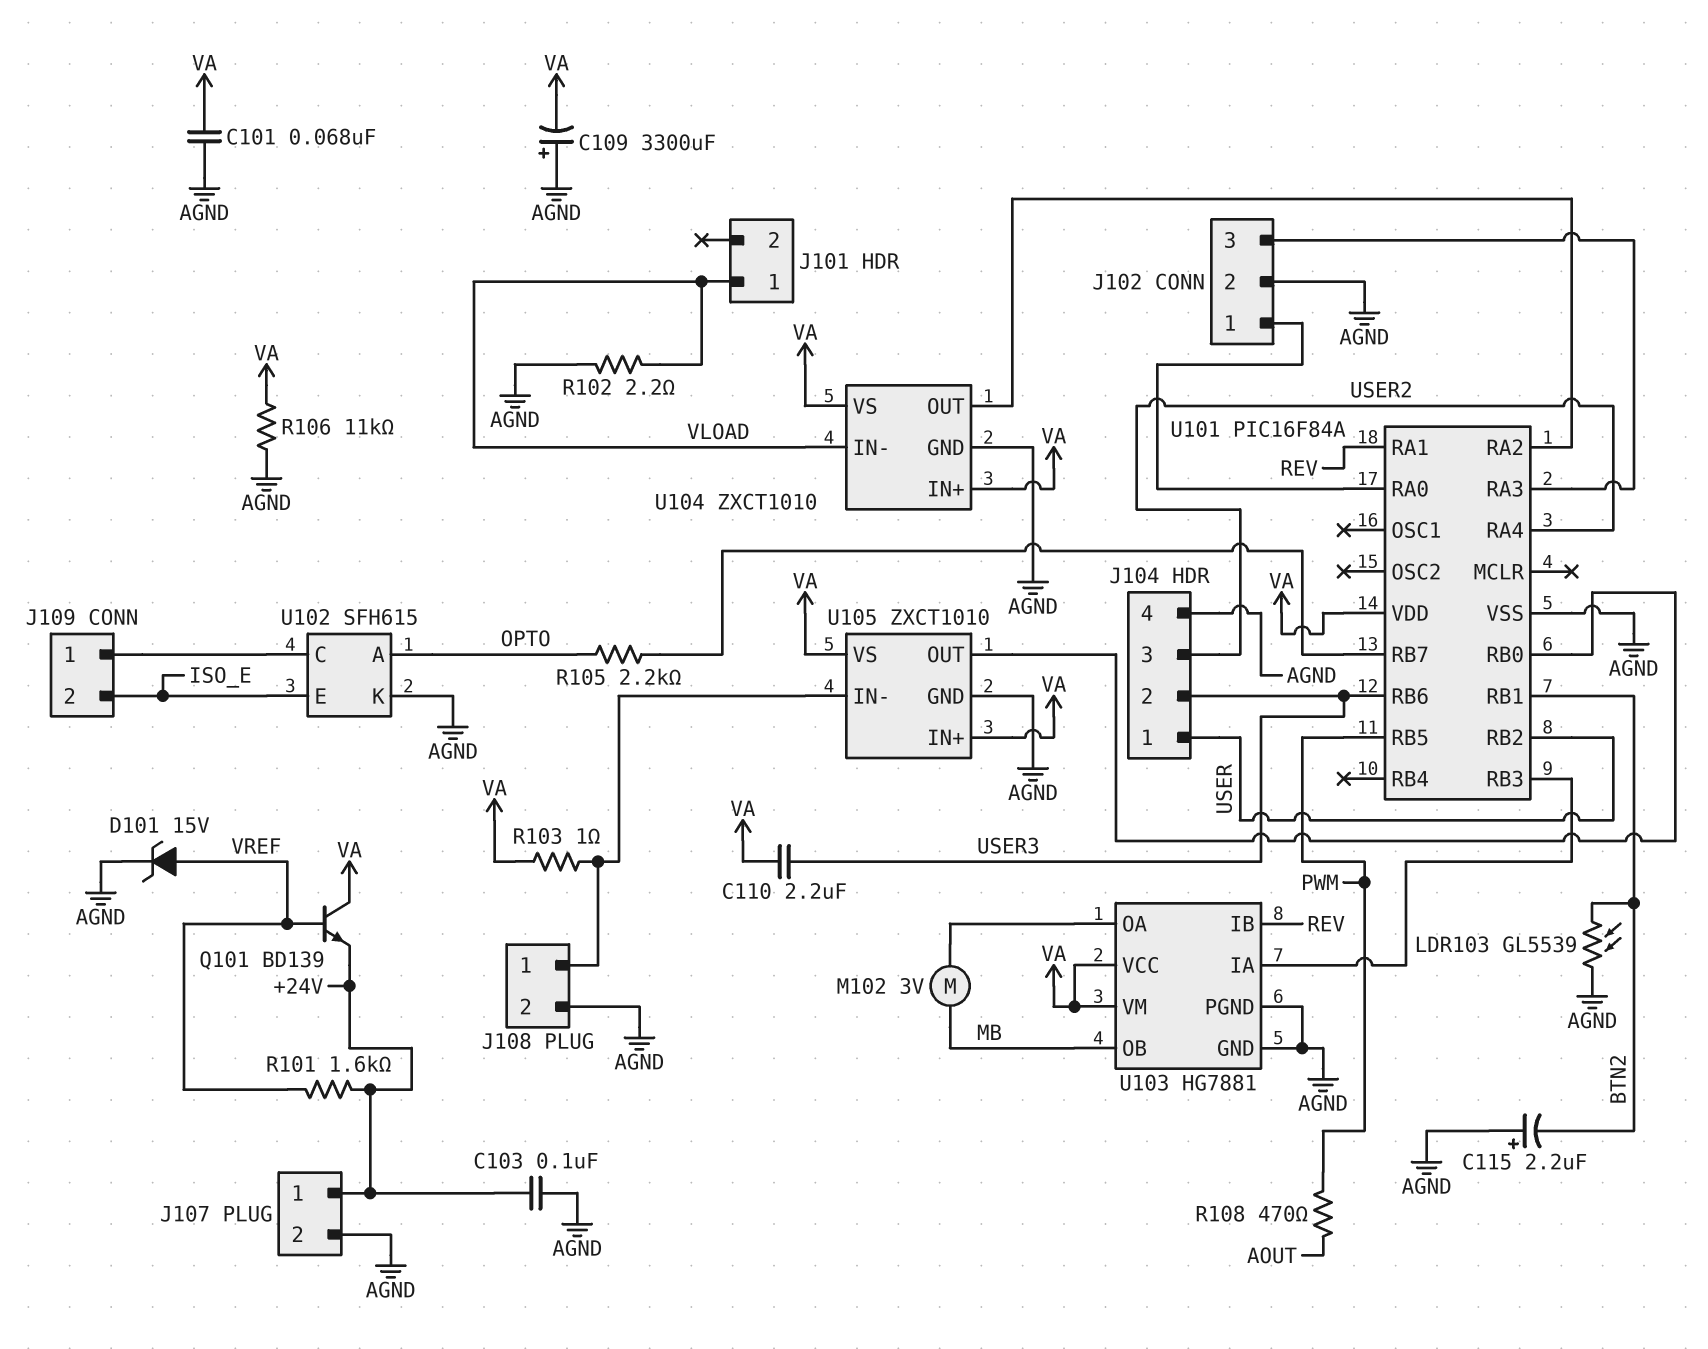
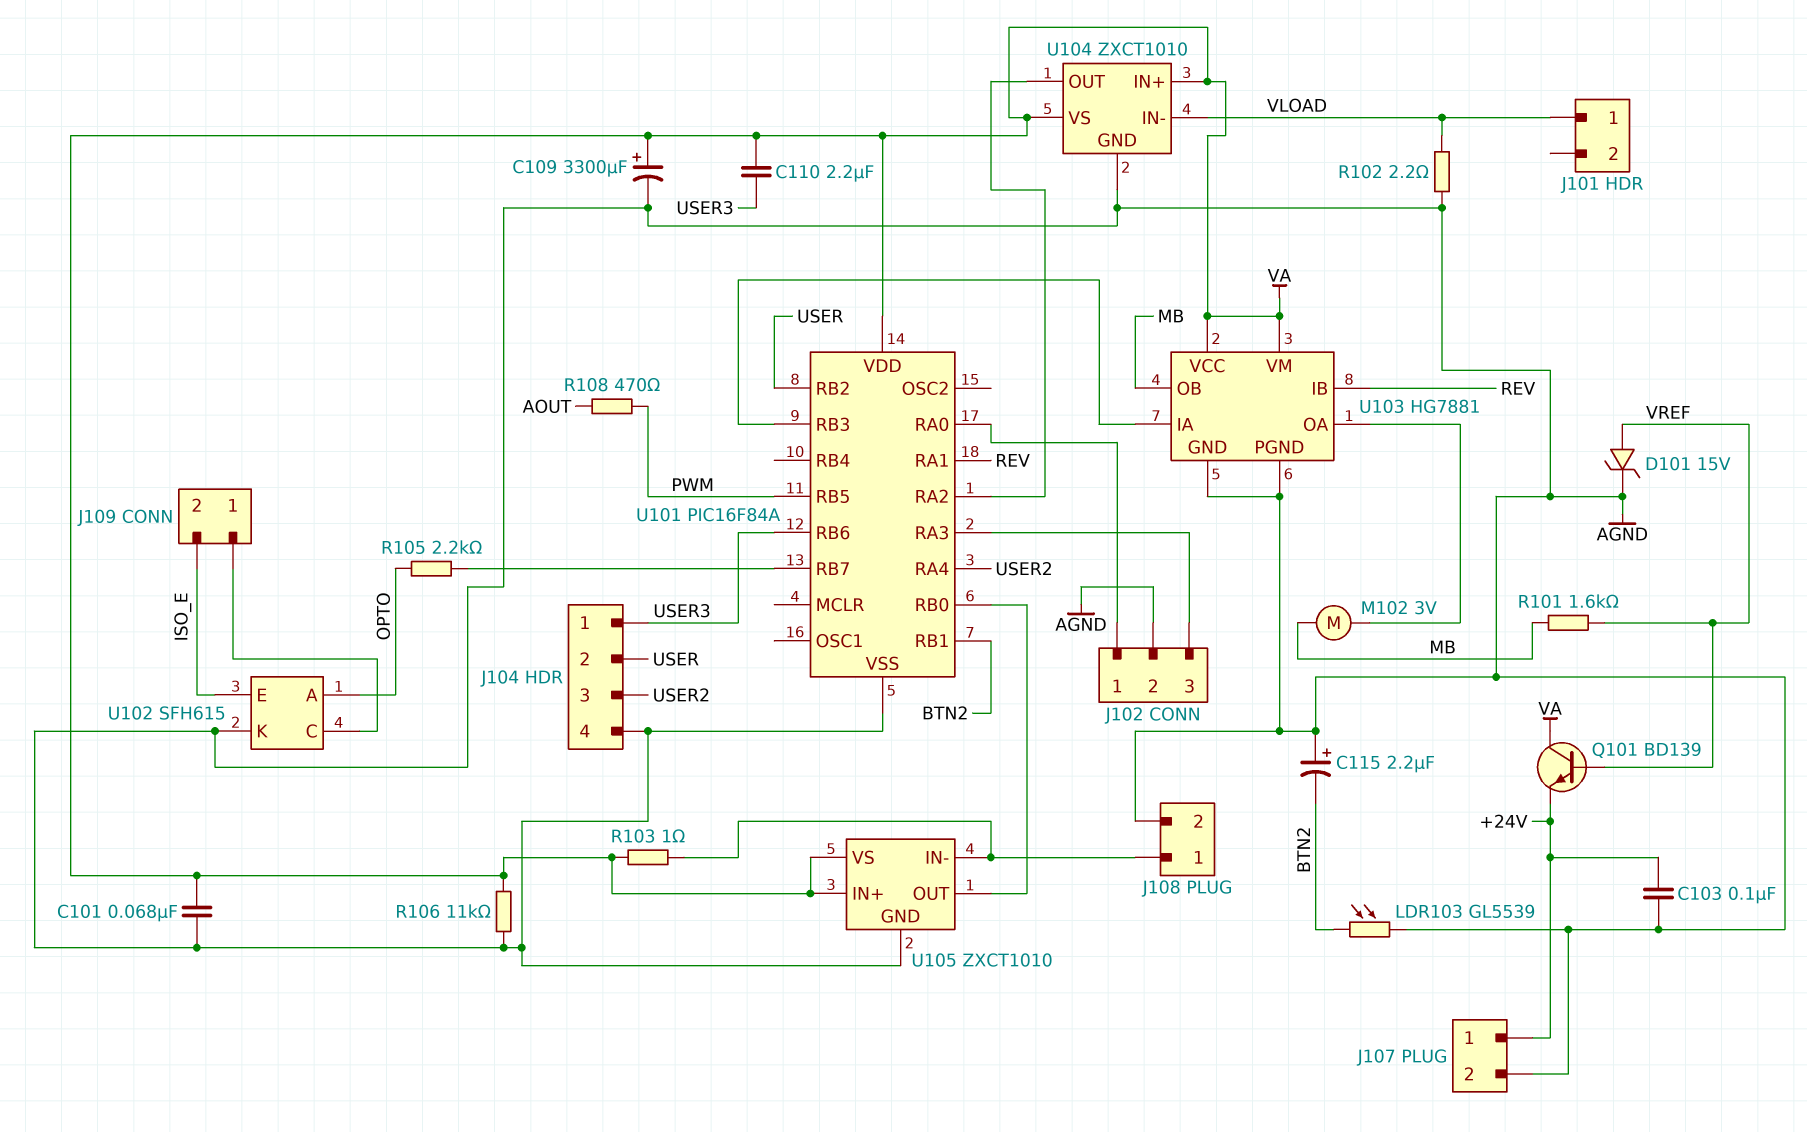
C109: 3300uF (plus AGND, minus VA) -> 3300uF (plus VA, minus AGND)
J104 pin 1: USER -> USER3
J104 pin 2: USER3 -> USER
R101: 1.6k (+24V, VREF) -> 1.6k (MB, VREF)

